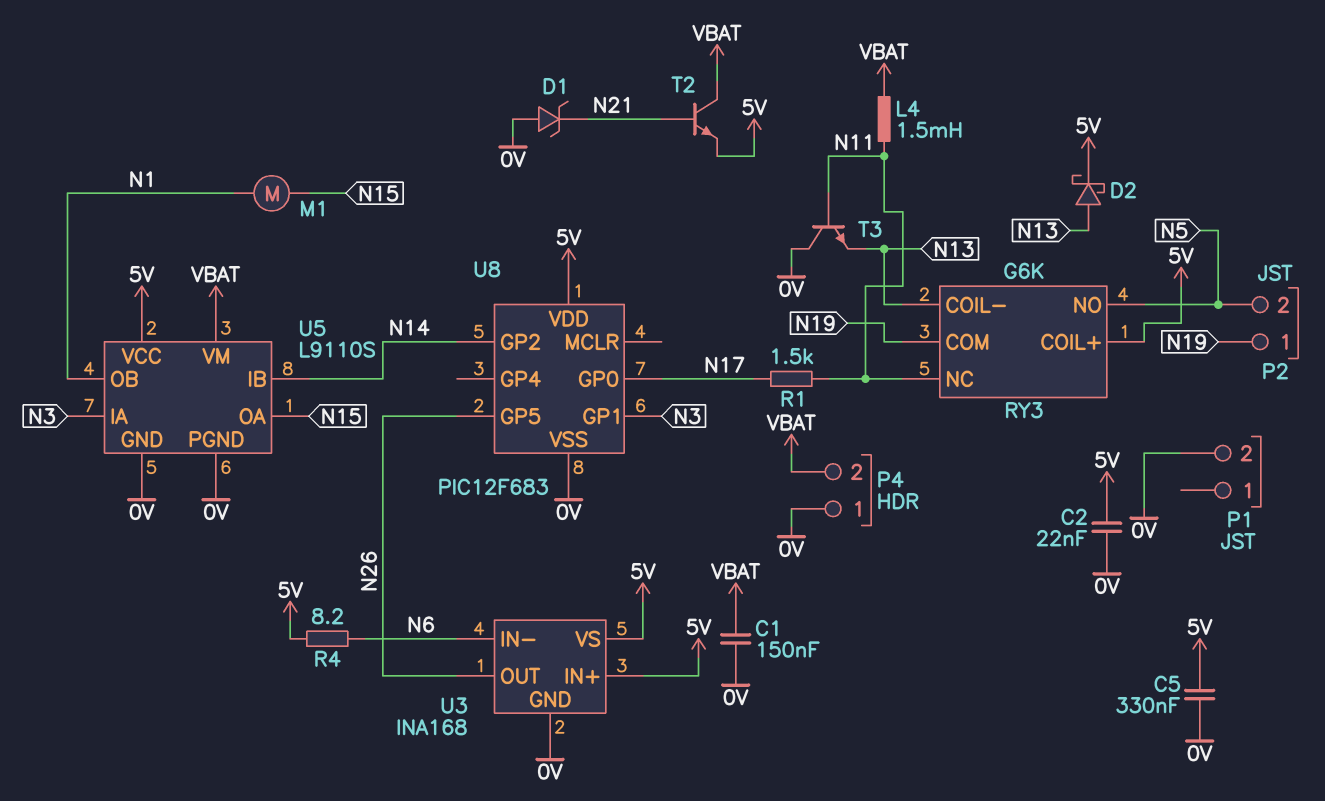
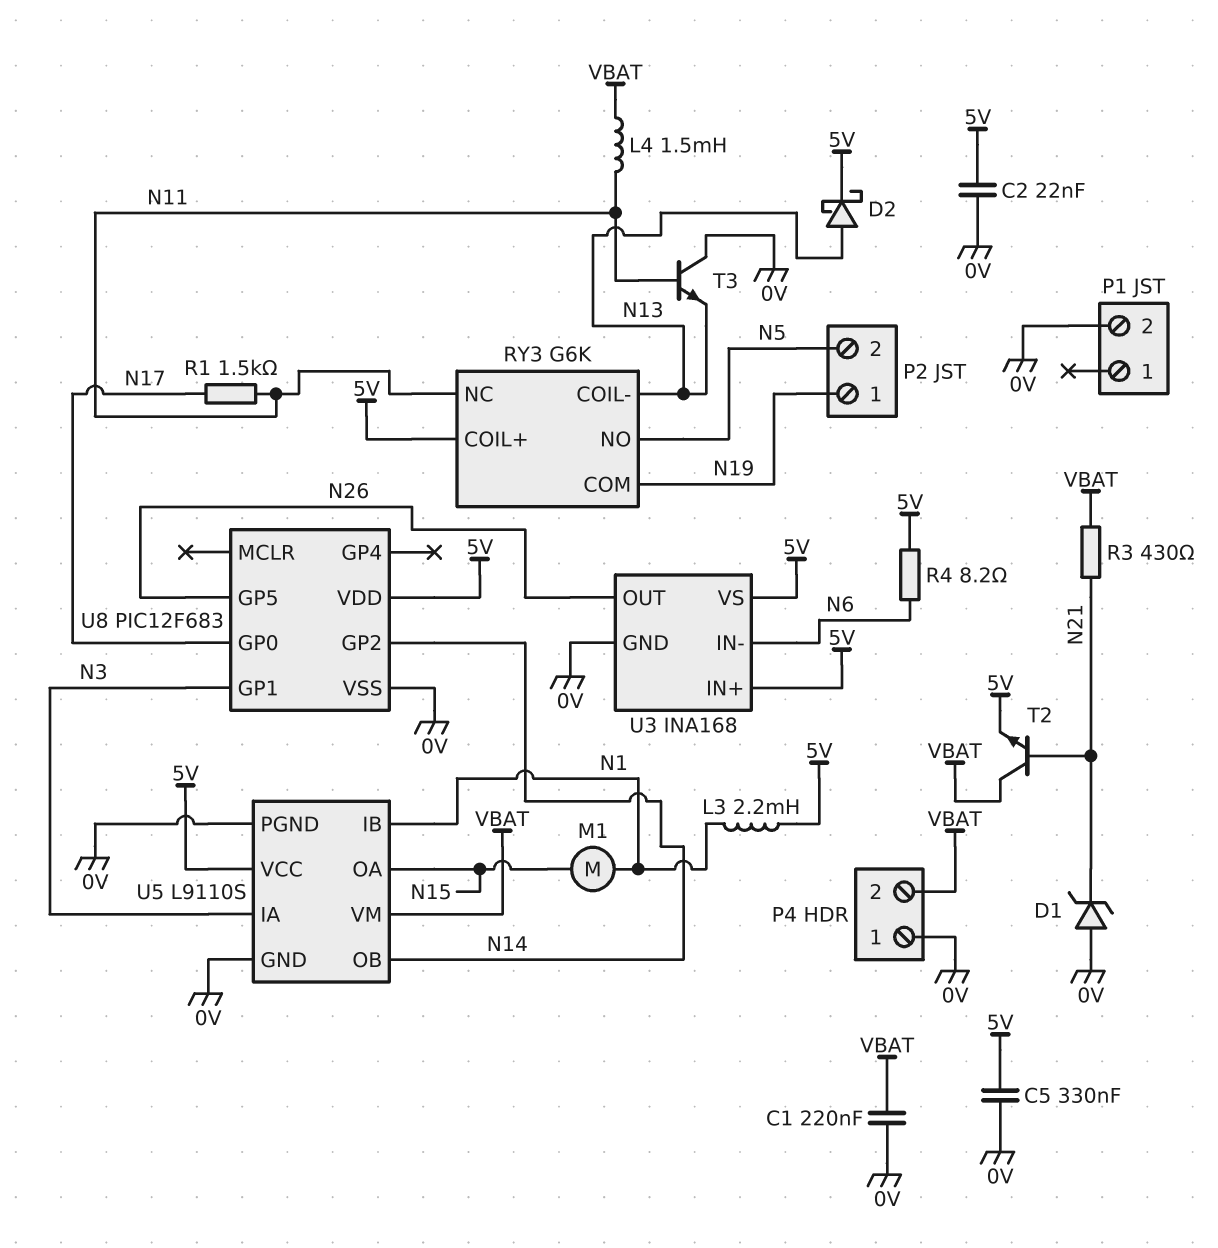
C1: 150nF (0V, VBAT) -> 220nF (0V, VBAT)
L3: none -> 2.2mH (5V, N1)
R3: none -> 430 (N21, VBAT)
U5 pin IB: N14 -> N1
U5 pin OB: N1 -> N14

